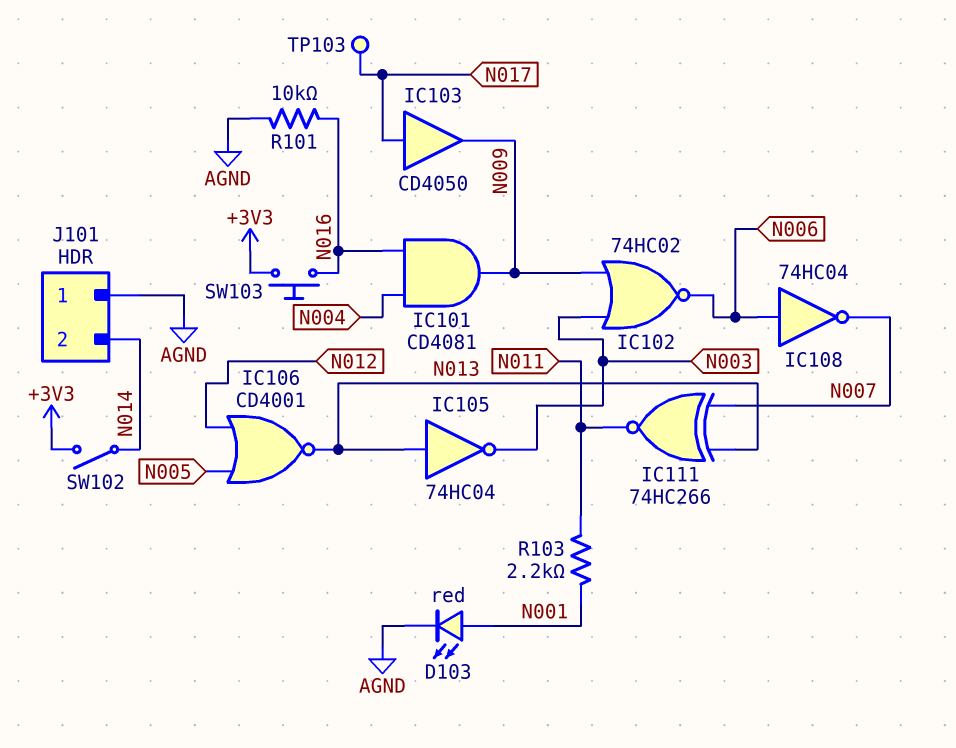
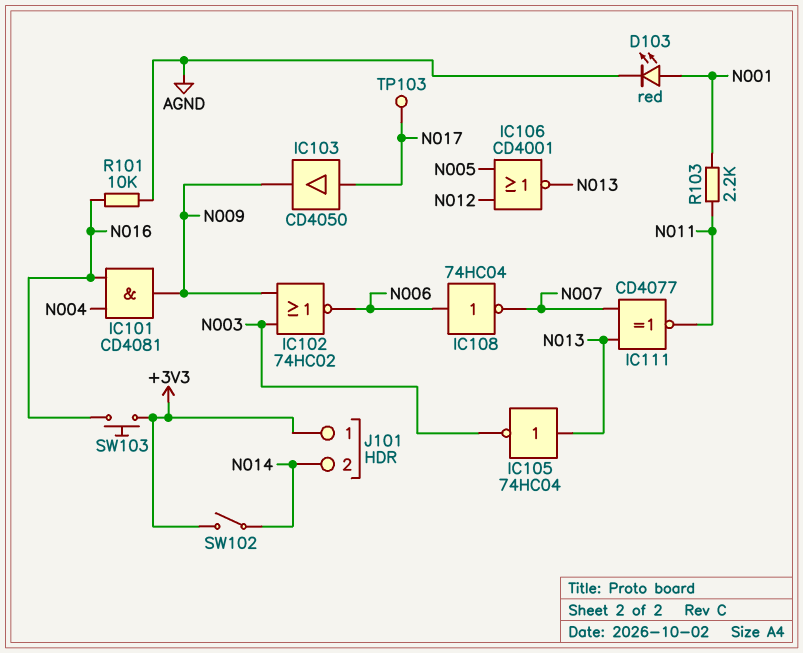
IC111: XNOR 74HC266 (in N007, in N013, out N011) -> XNOR CD4077 (in N007, in N013, out N011)
J101 pin 1: AGND -> +3V3

